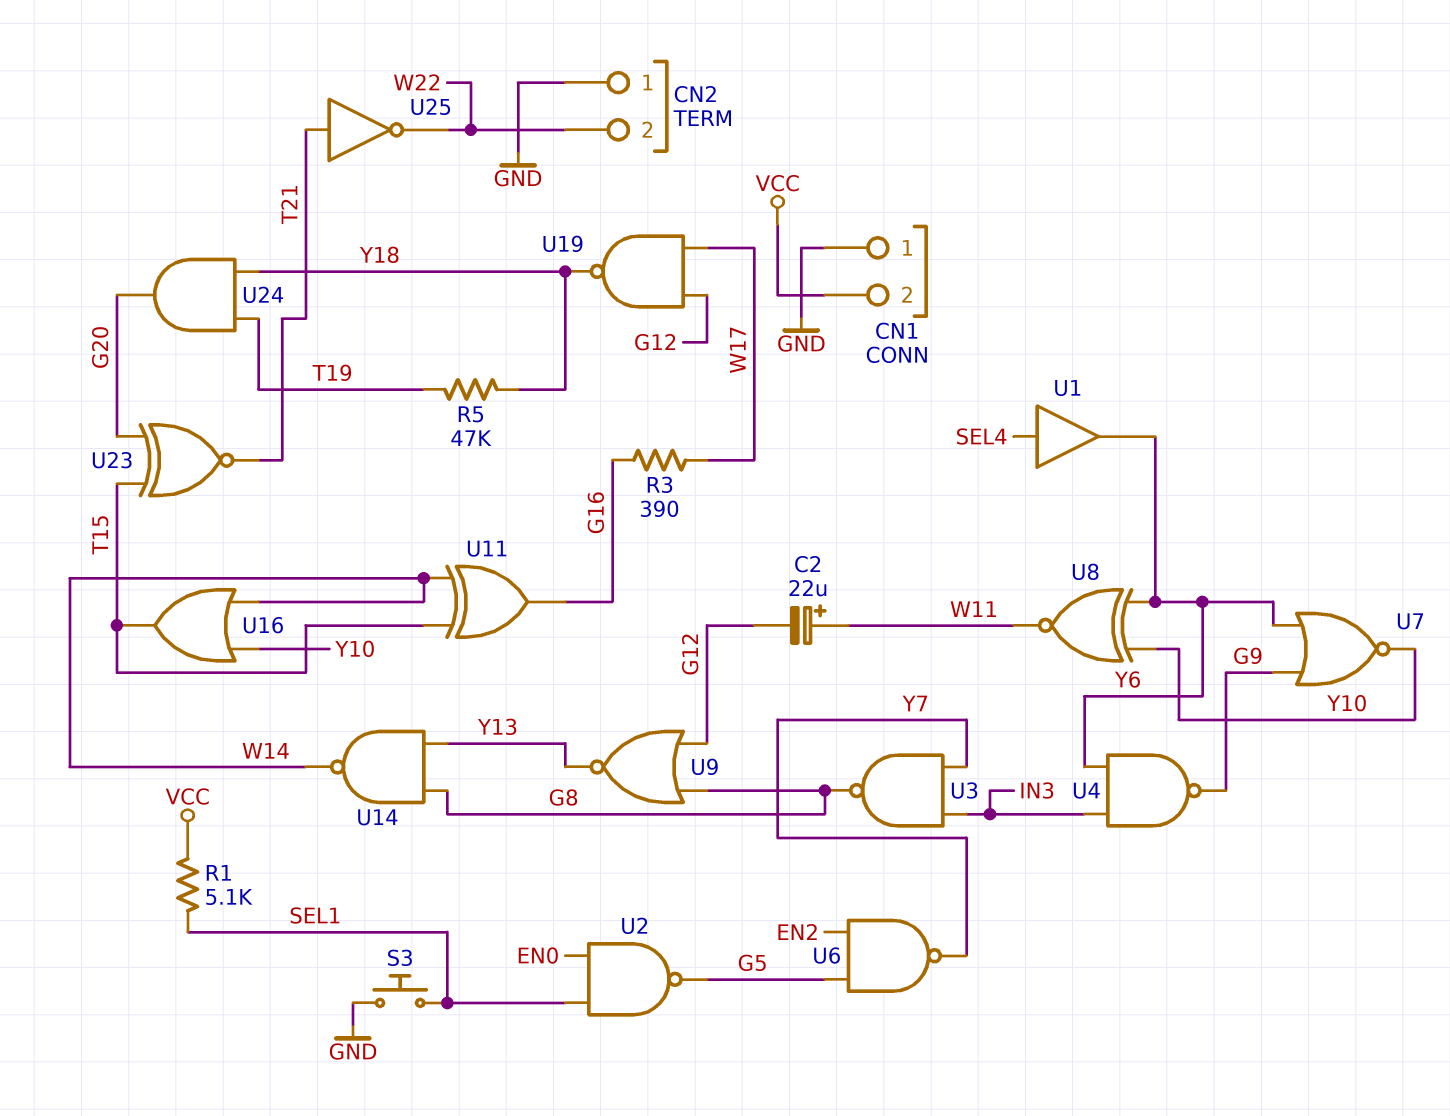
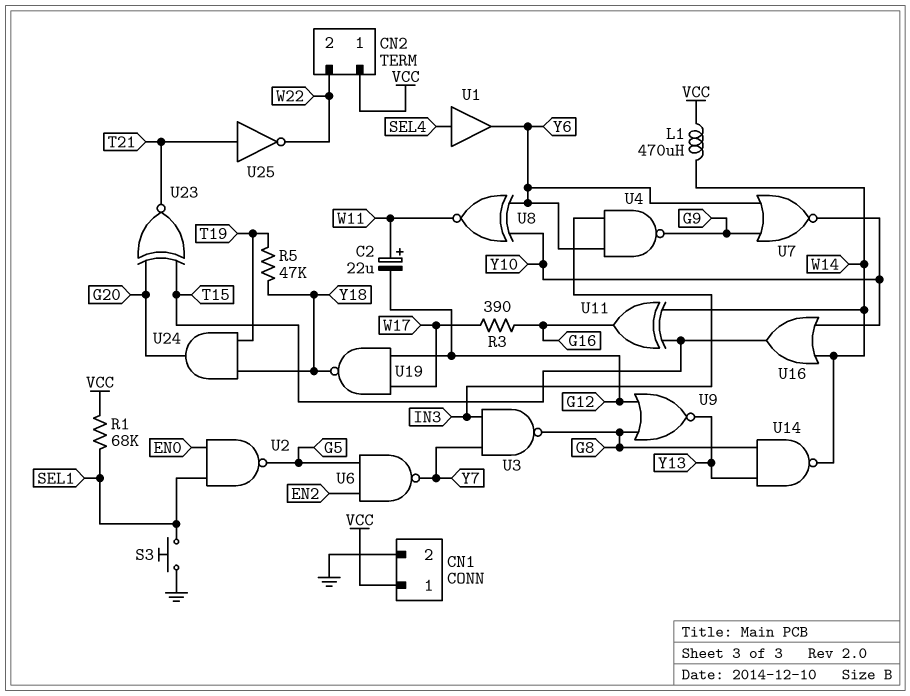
CN1 pin 1: GND -> VCC
CN1 pin 2: VCC -> GND
CN2 pin 1: GND -> VCC
L1: none -> 470uH (VCC, W14)
R1: 5.1k (SEL1, VCC) -> 68k (SEL1, VCC)

